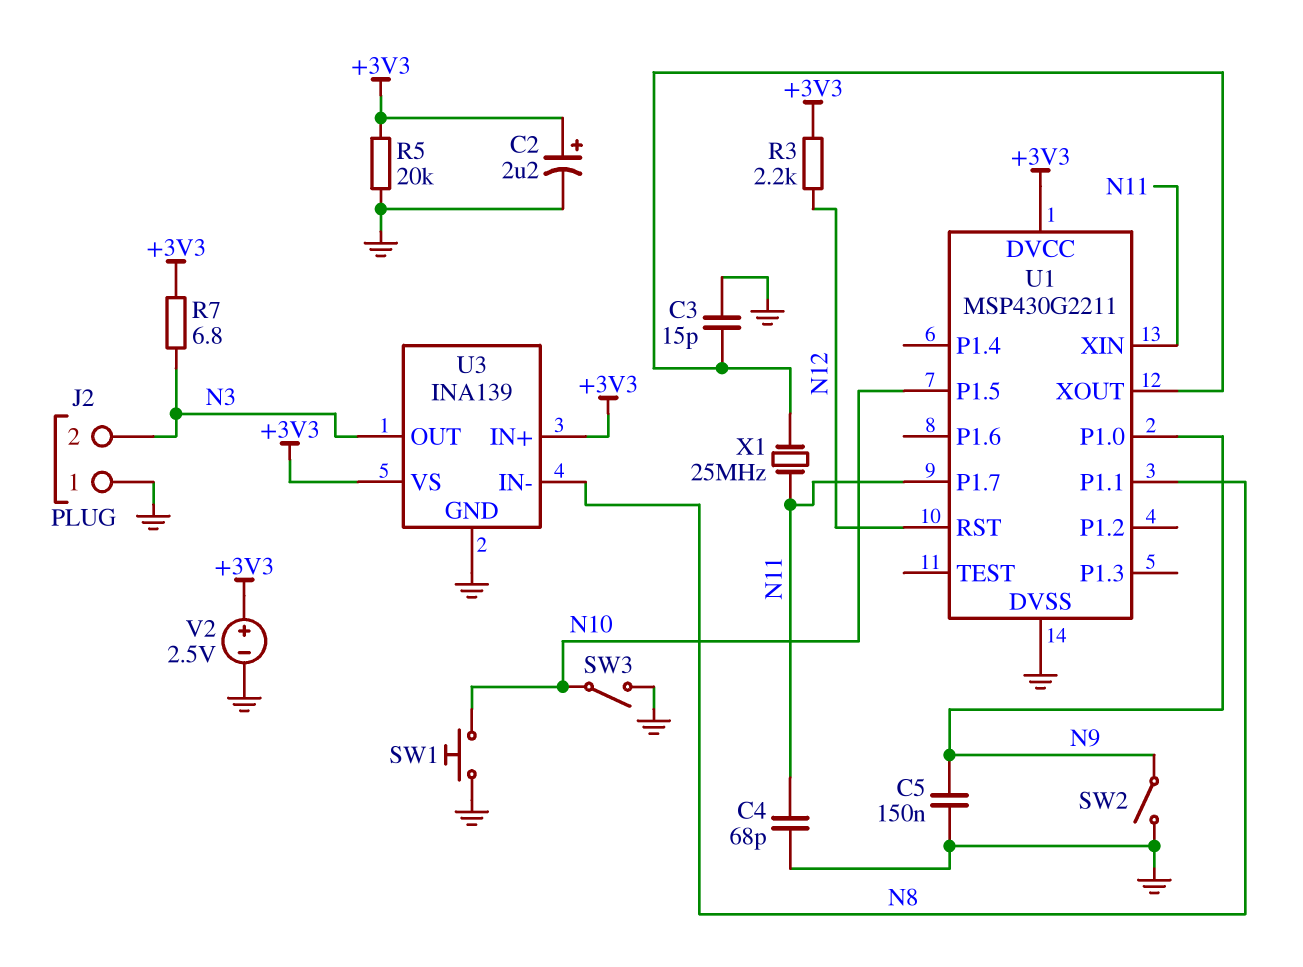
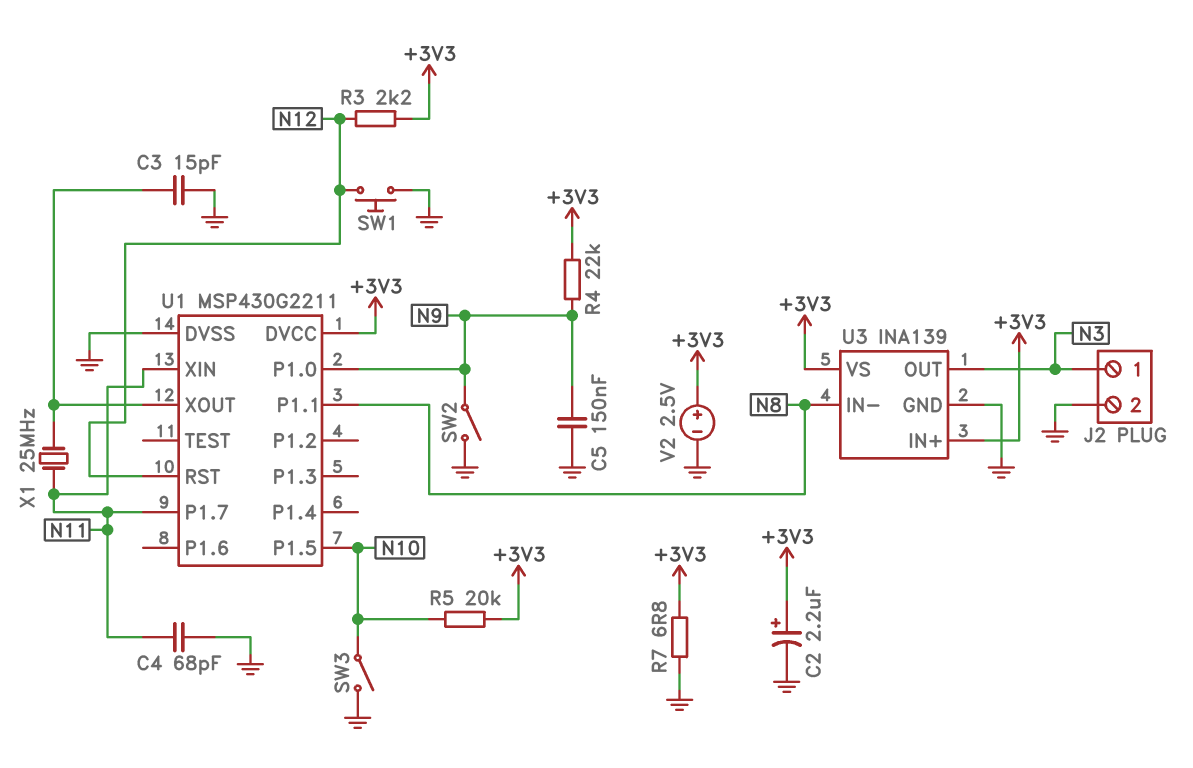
J2 pin 1: GND -> N3
J2 pin 2: N3 -> GND
R4: none -> 22k (+3V3, N9)
R5: 20k (+3V3, GND) -> 20k (+3V3, N10)
R7: 6.8 (+3V3, N3) -> 6.8 (+3V3, GND)
SW1: button (GND, N10) -> button (GND, N12)

